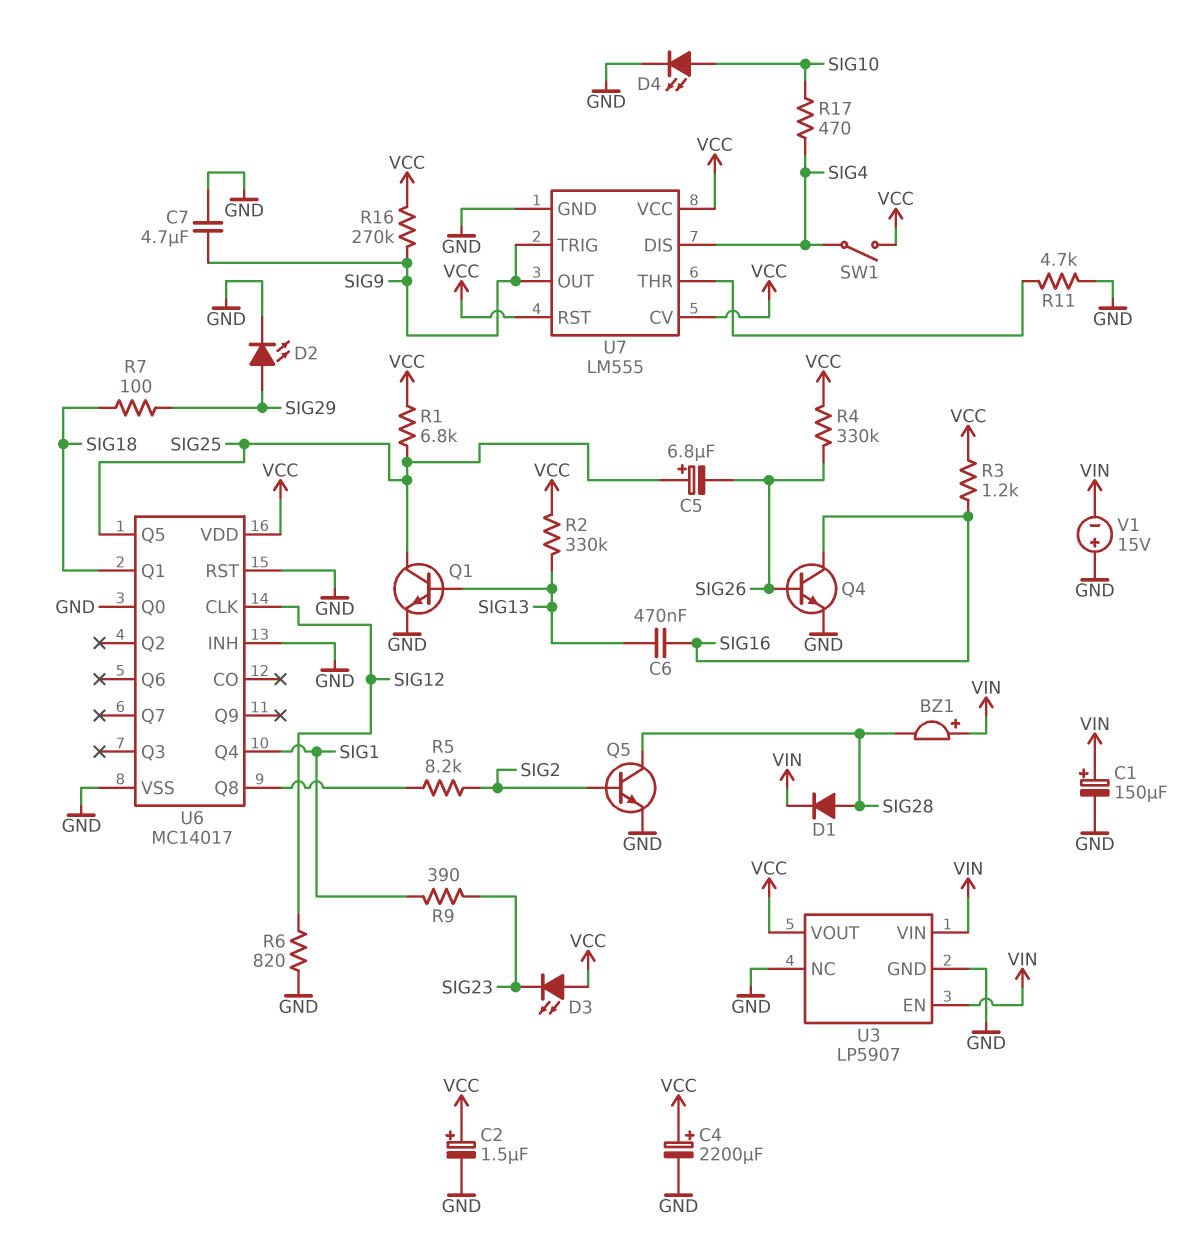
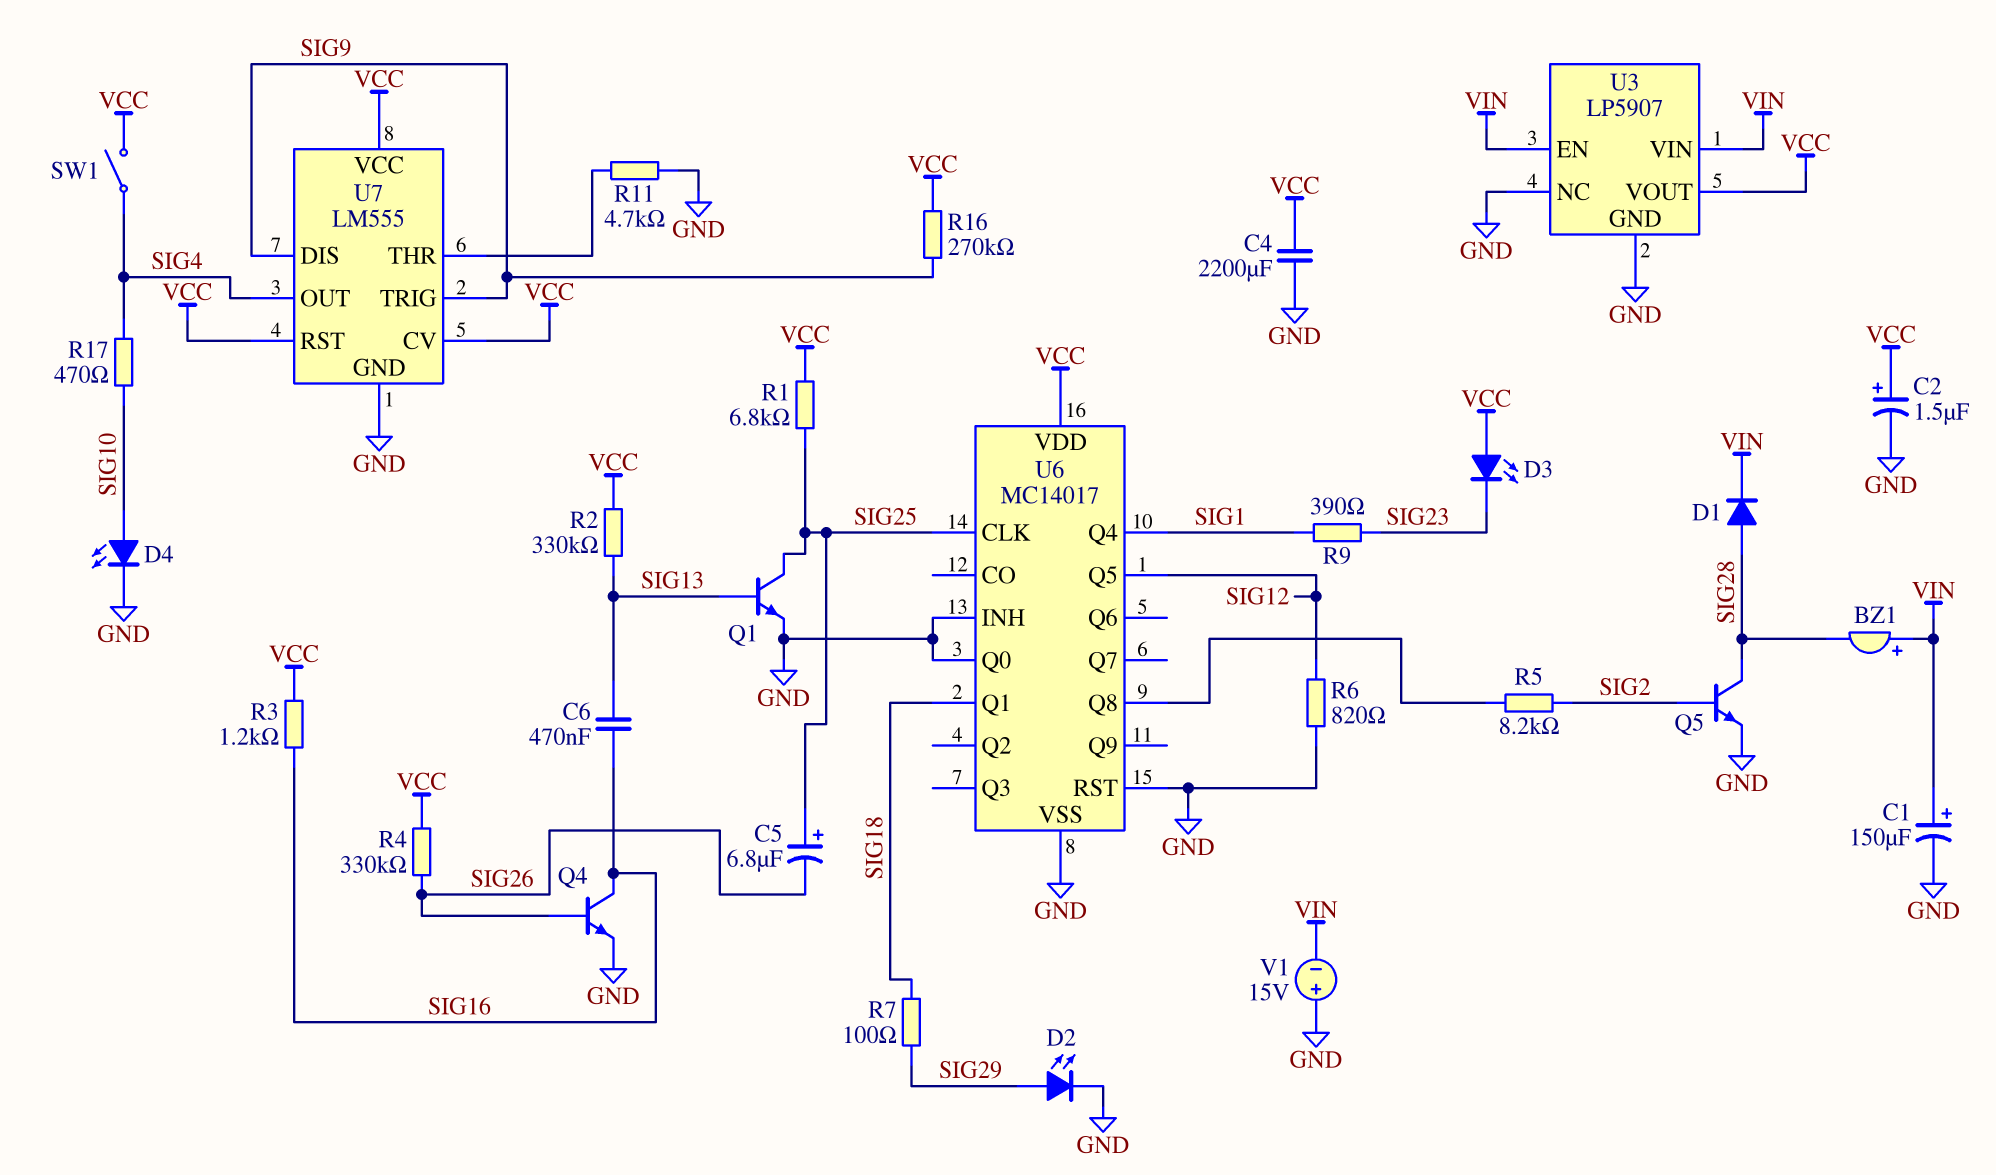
C4: 2200uF (plus VCC, minus GND) -> 2200uF (GND, VCC)
C7: 4.7uF (GND, SIG9) -> none
U6 pin CLK: SIG12 -> SIG25
U6 pin Q5: SIG25 -> SIG12
U7 pin DIS: SIG4 -> SIG9
U7 pin OUT: SIG9 -> SIG4

